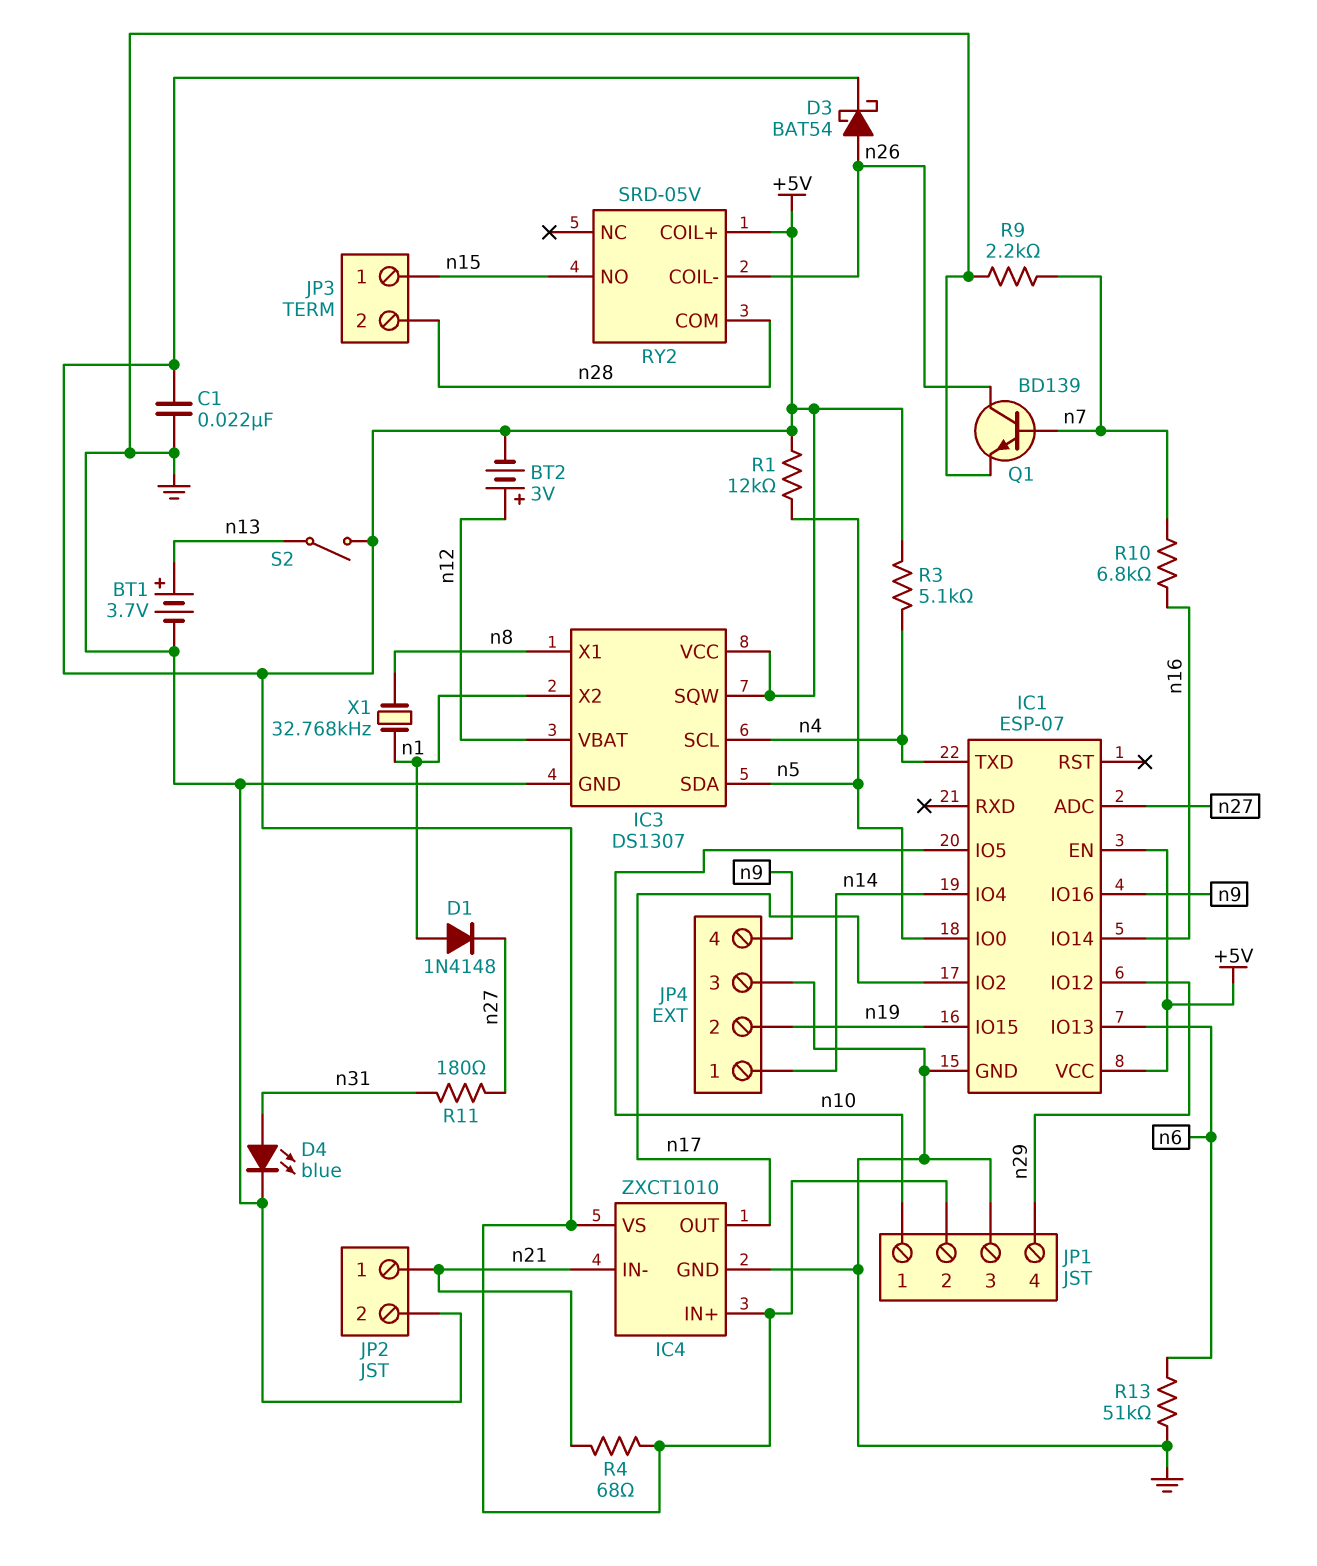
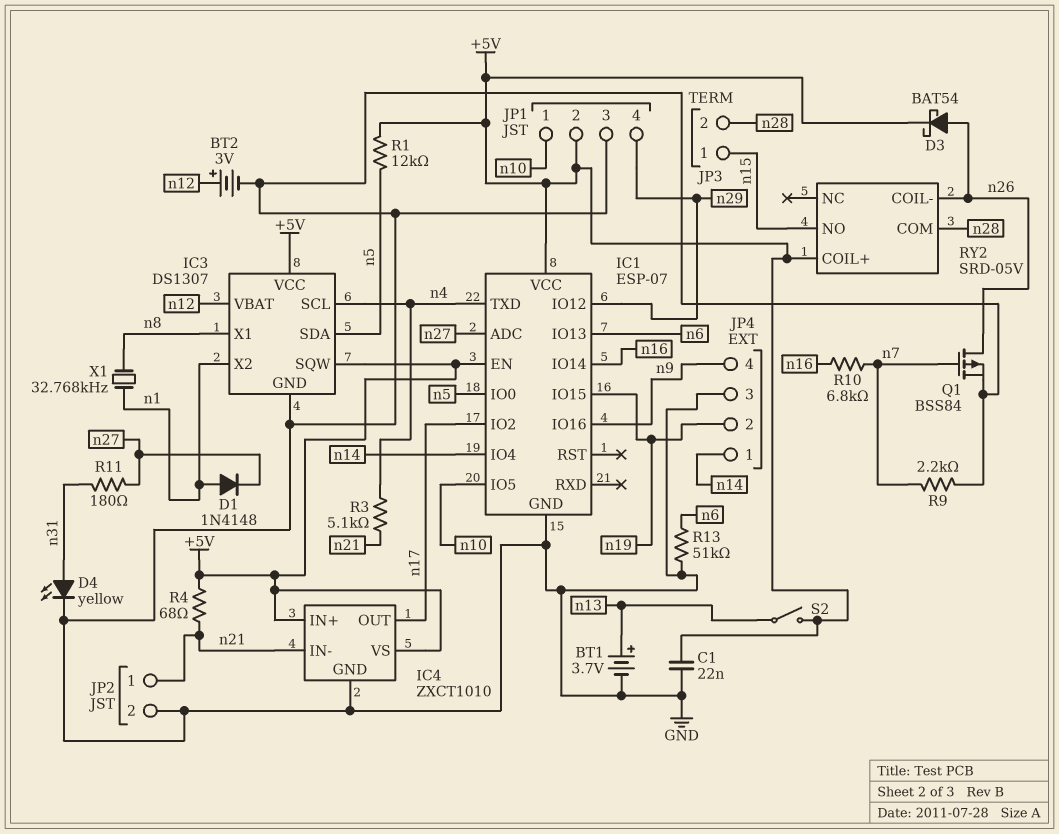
BT2: 3V (plus n12, minus +5V) -> 3V (plus n12, minus GND)
D4: LED blue (A n31, K GND) -> LED yellow (A n31, K GND)
Q1: NPN BD139 (B n7, C n26, E GND) -> PMOS BSS84 (G n7, D n26, S GND)
R3: 5.1k (+5V, n4) -> 5.1k (n4, n21)

